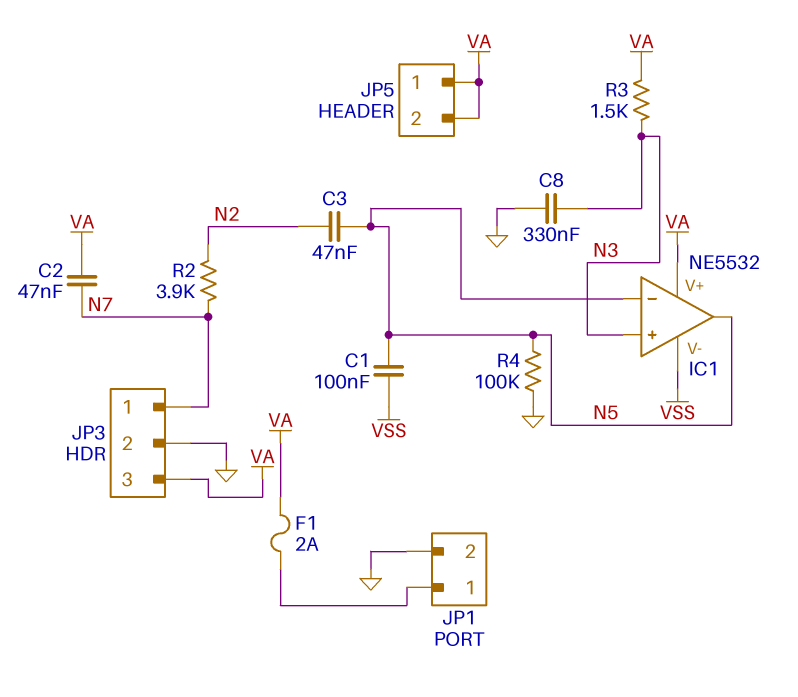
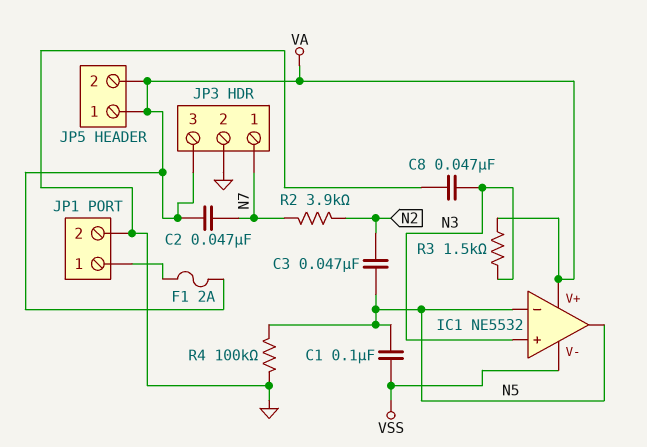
C8: 330nF (GND, N3) -> 47nF (GND, N3)

